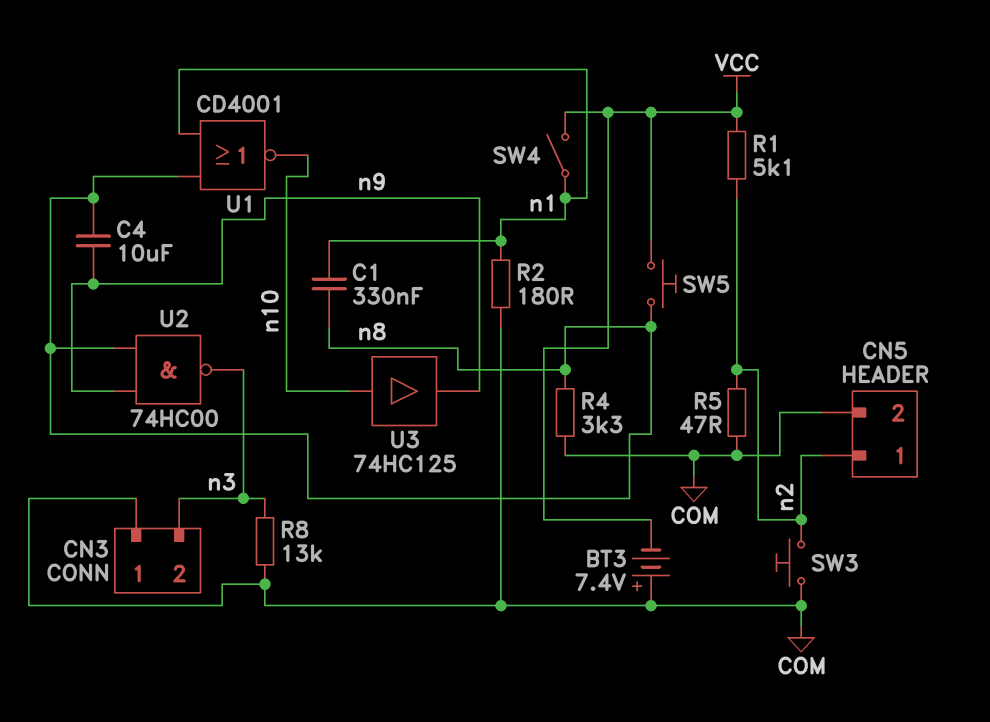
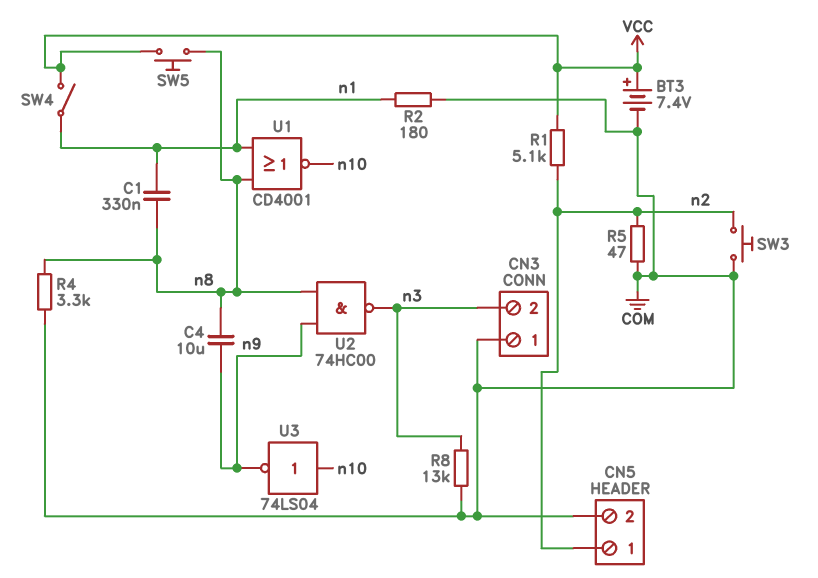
BT3: 7.4V (plus COM, minus VCC) -> 7.4V (plus VCC, minus COM)
U3: buffer 74HC125 (in n10, out n9) -> NOT 74LS04 (in n10, out n9)

